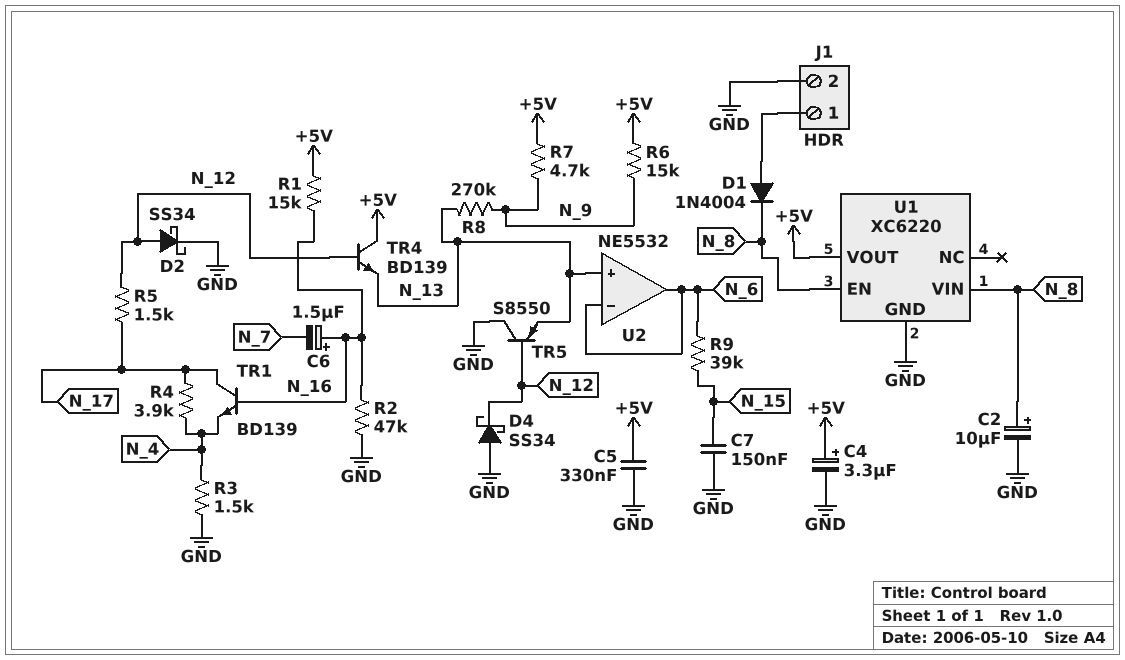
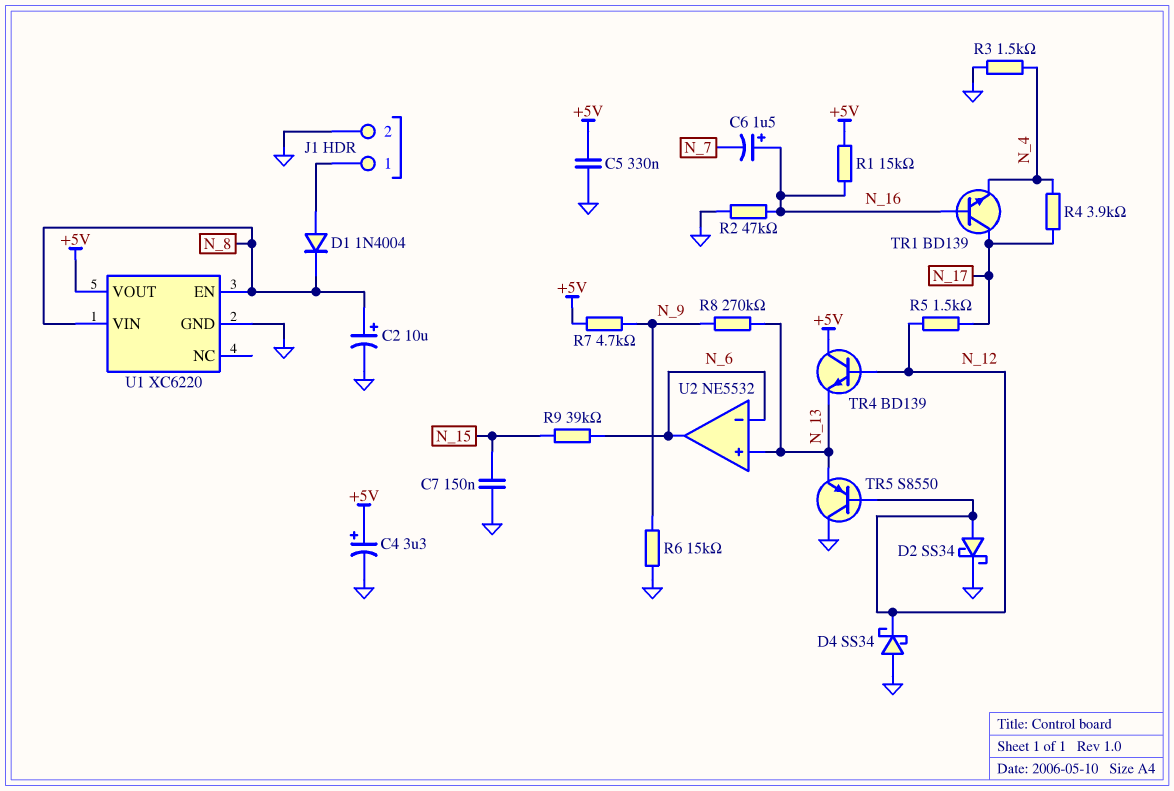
R6: 15k (+5V, N_9) -> 15k (GND, N_9)

